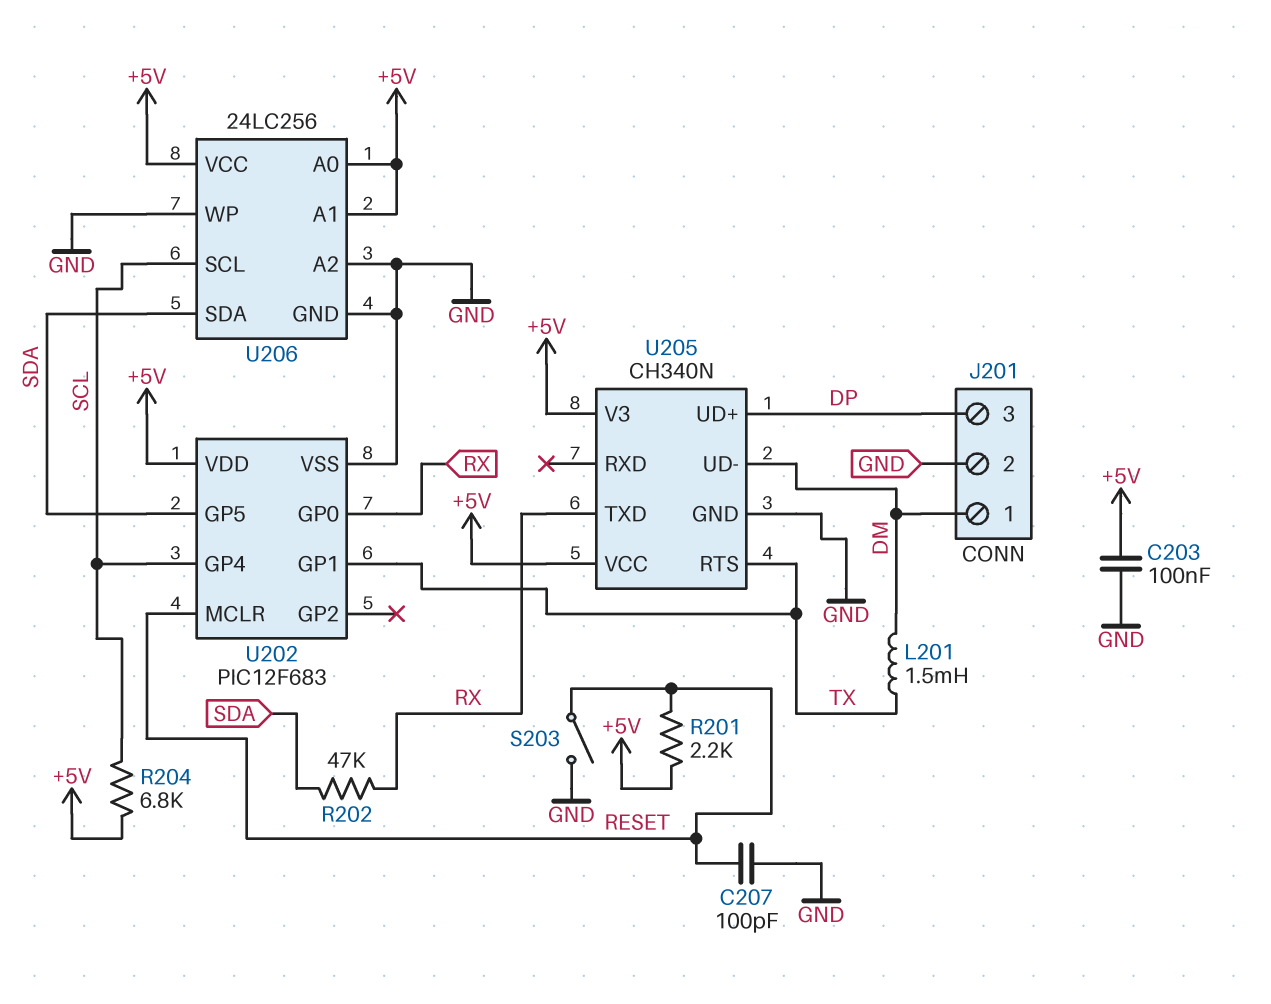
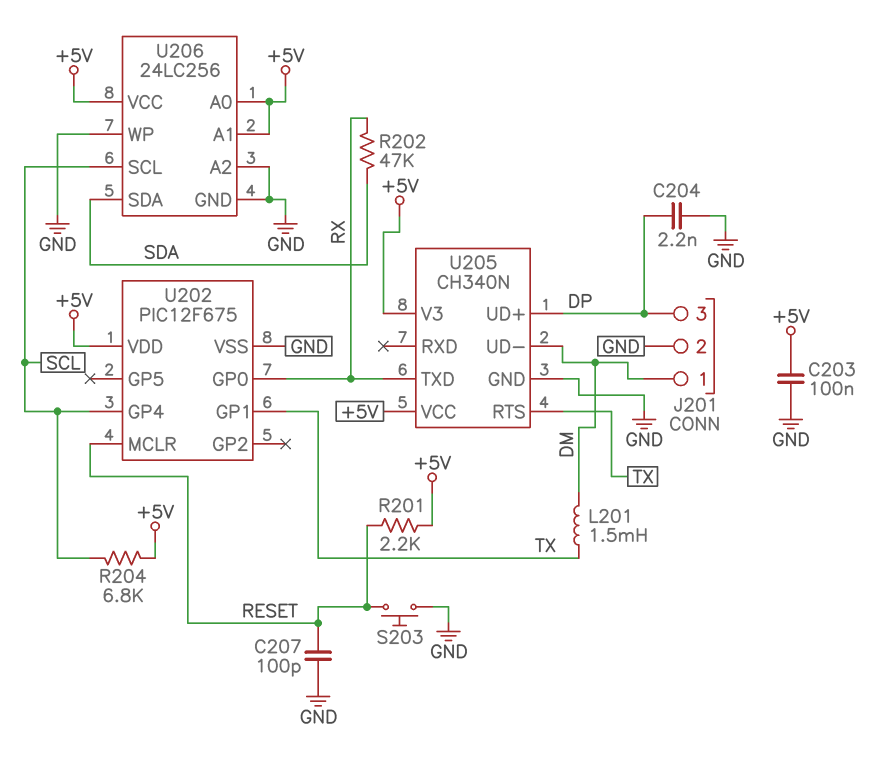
C204: none -> 2.2nF (DP, GND)
S203: switch (GND, RESET) -> button (GND, RESET)
U202: PIC12F683 -> PIC12F675
U202 pin GP5: SDA -> none

